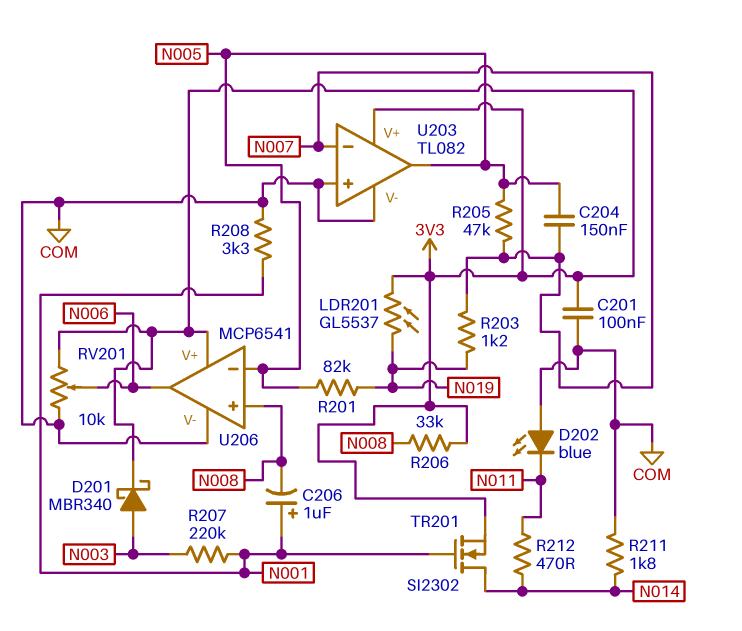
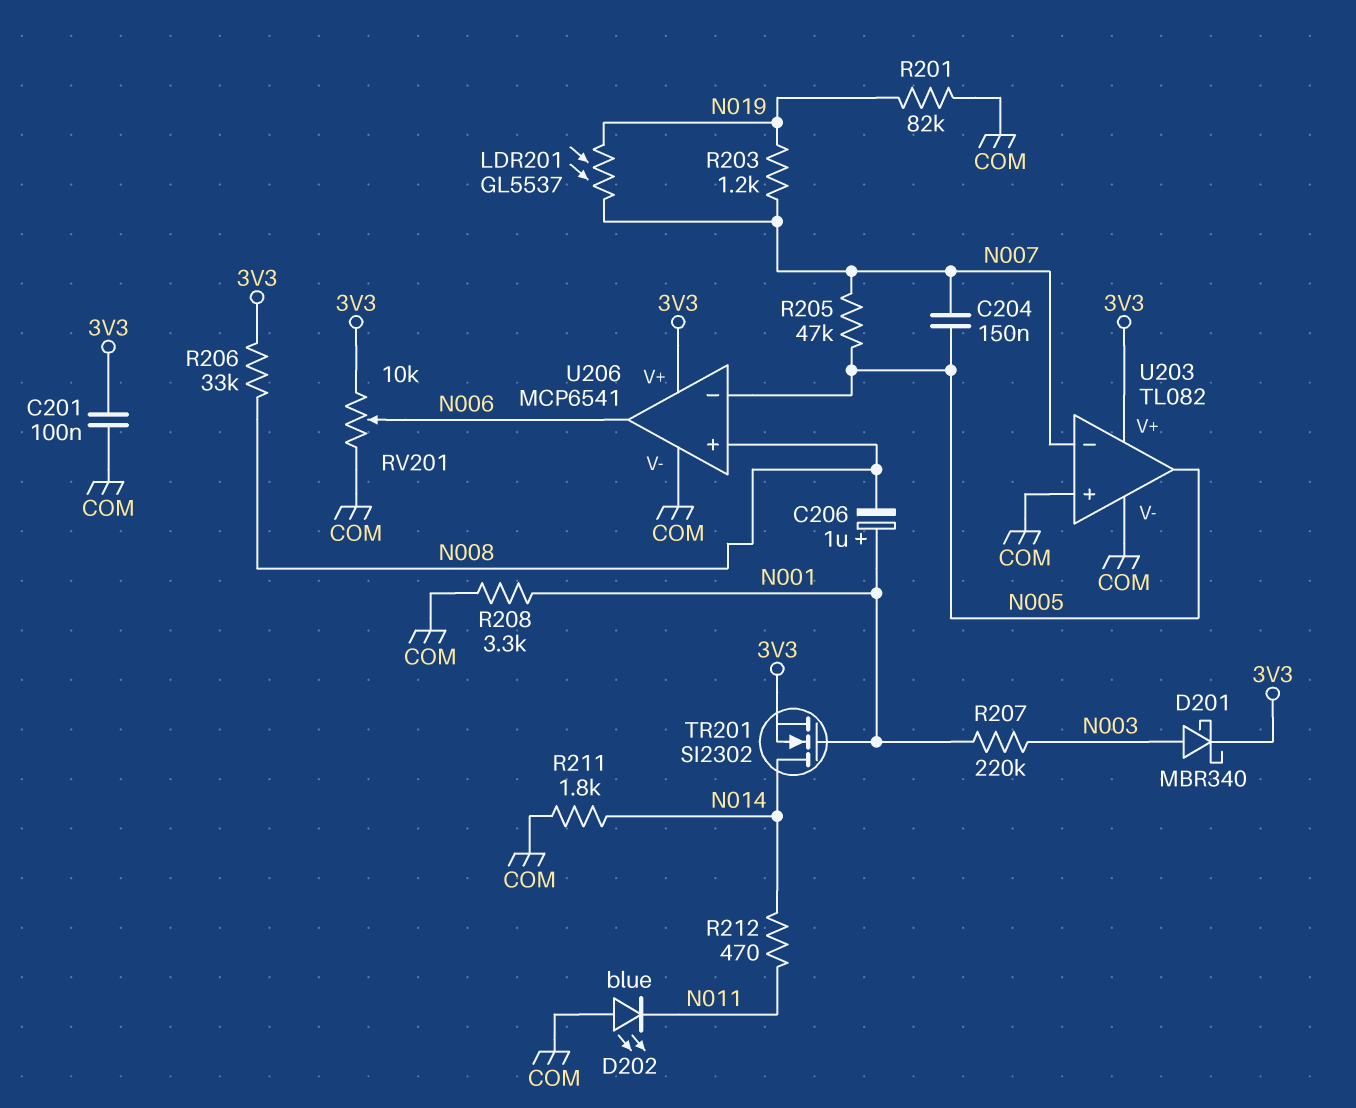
LDR201: GL5537 (3V3, N019) -> GL5537 (N007, N019)
R201: 82k (N005, N019) -> 82k (COM, N019)

